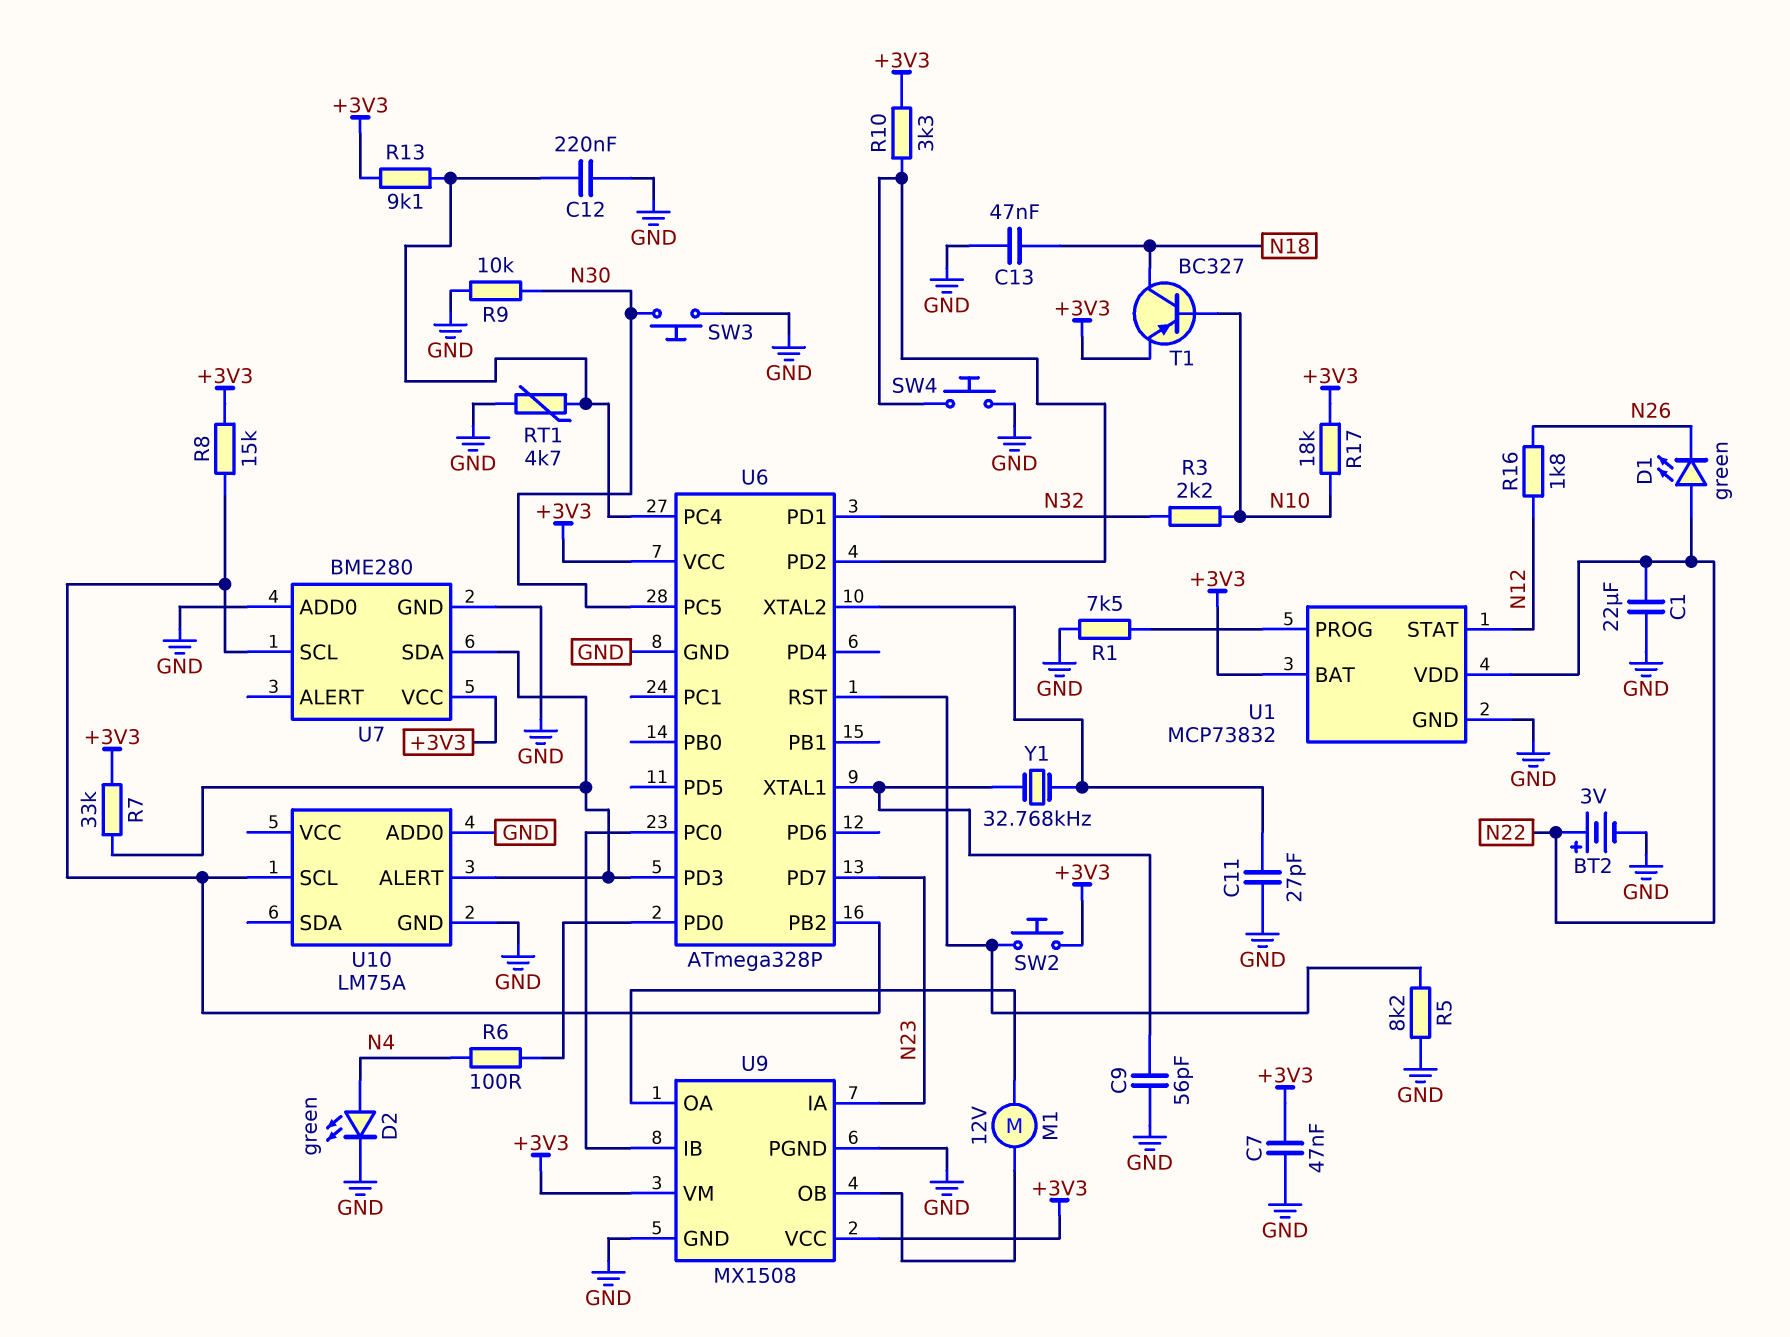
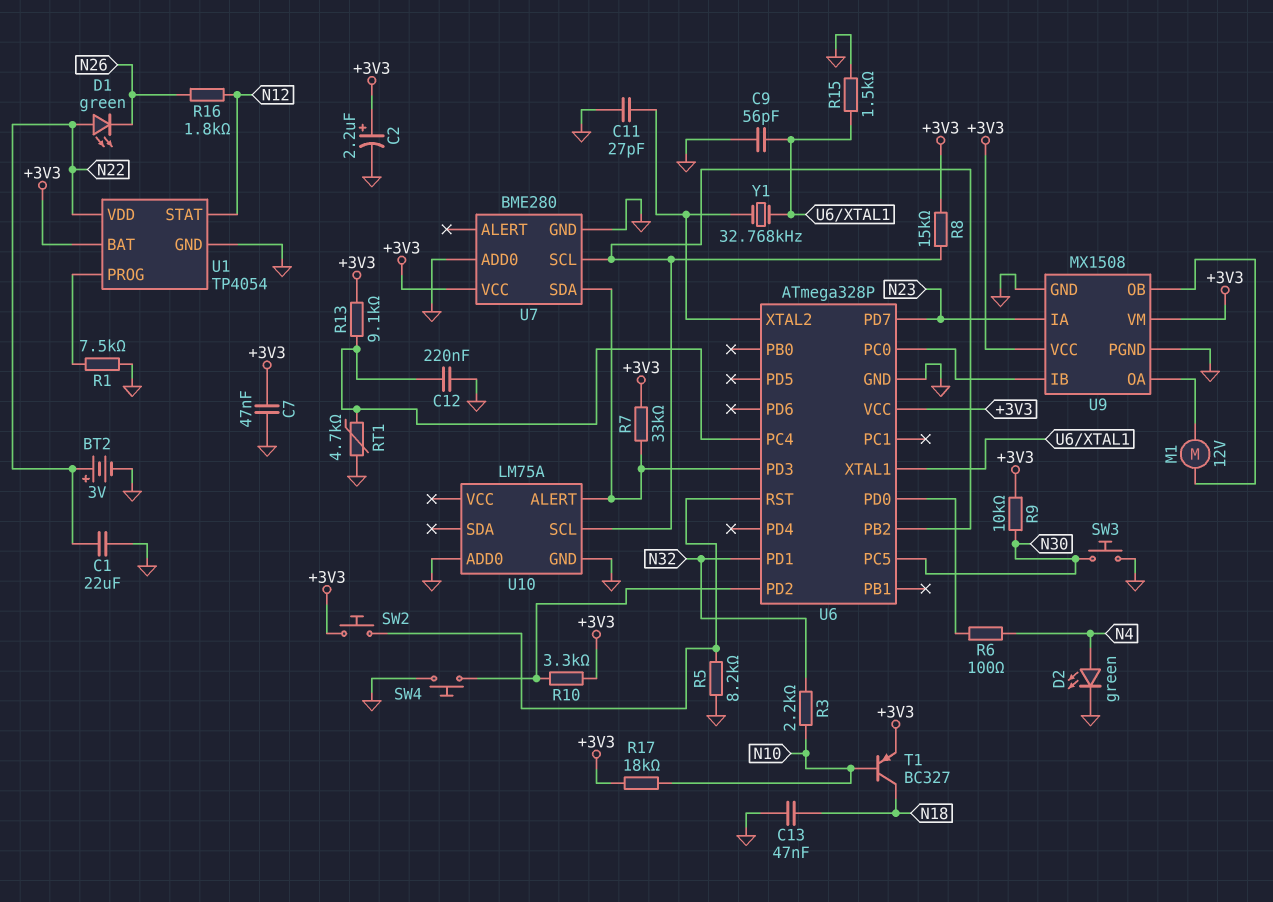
C2: none -> 2.2uF (plus +3V3, minus GND)
R9: 10k (GND, N30) -> 10k (+3V3, N30)
R15: none -> 1.5k (GND, U6/XTAL1)
U1: MCP73832 -> TP4054

